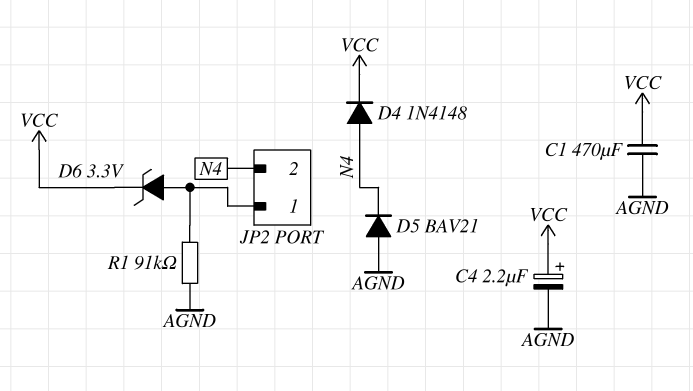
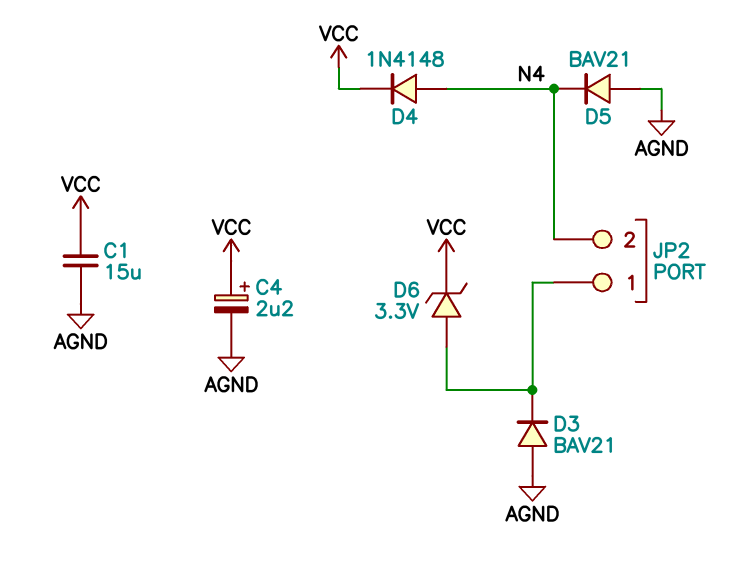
C1: 470uF (AGND, VCC) -> 15uF (AGND, VCC)
D3: none -> diode BAV21 (A AGND, K JP2/1)
R1: 91k (AGND, JP2/1) -> none

